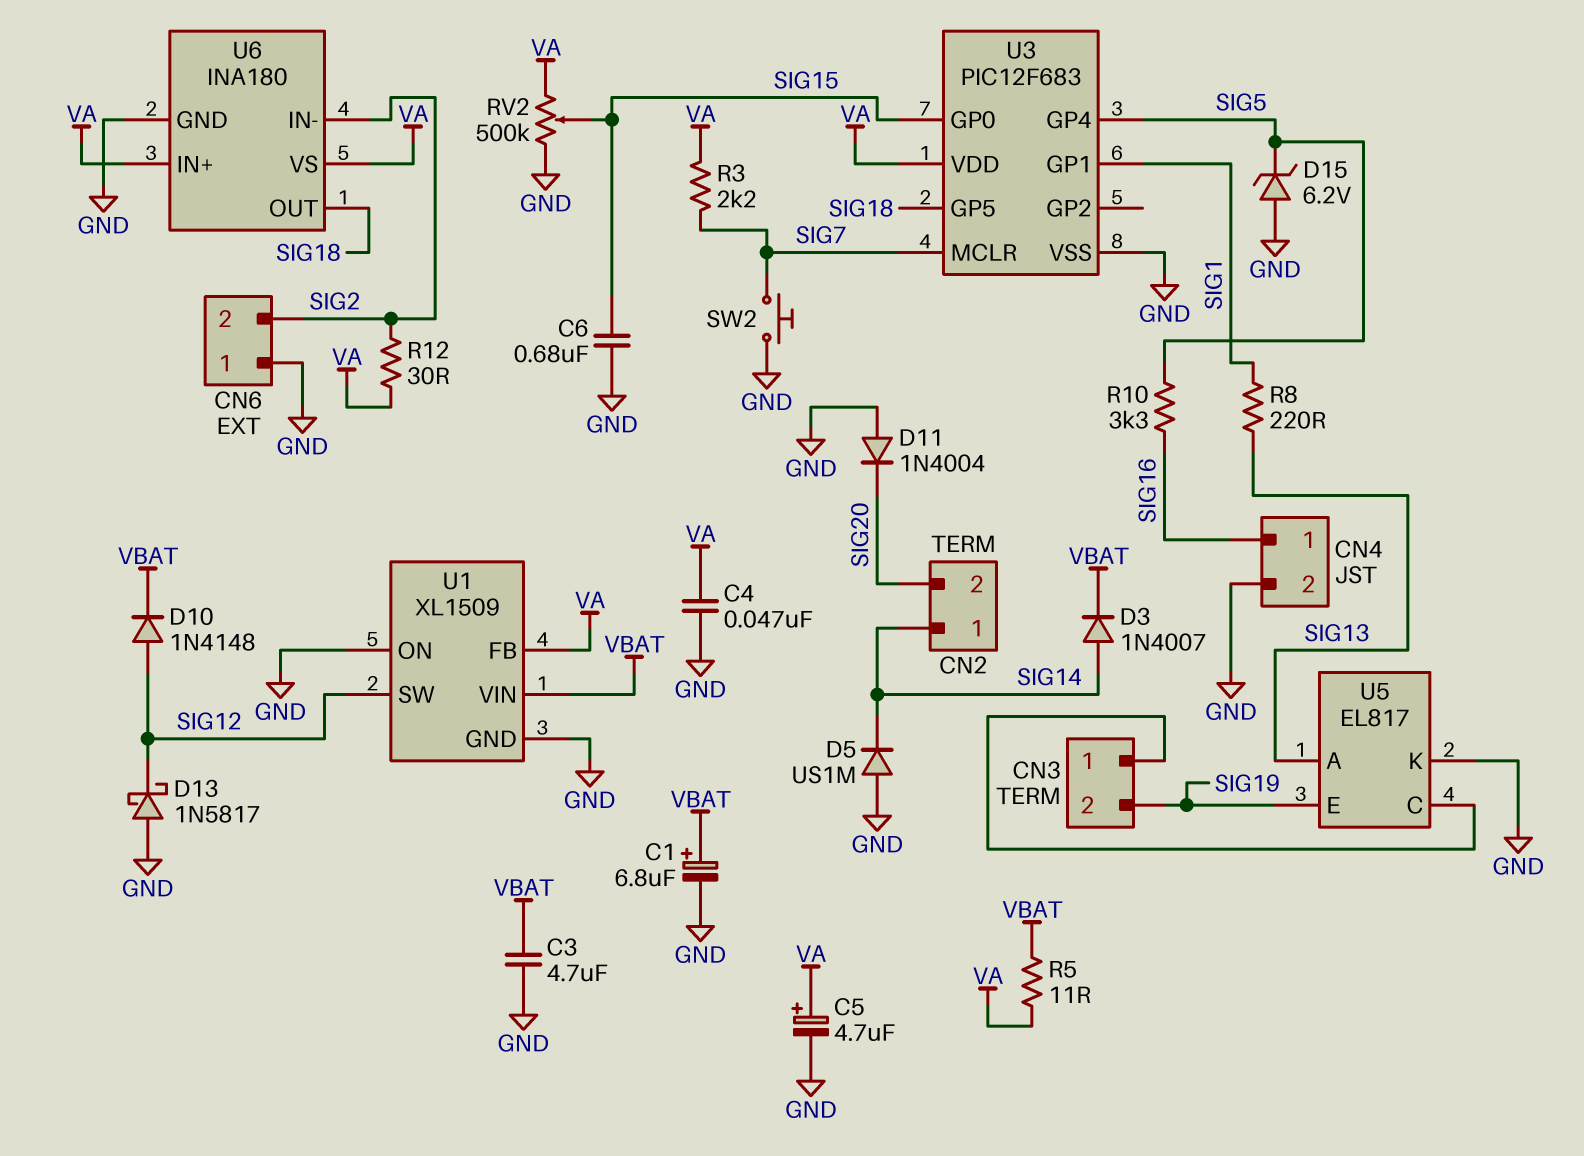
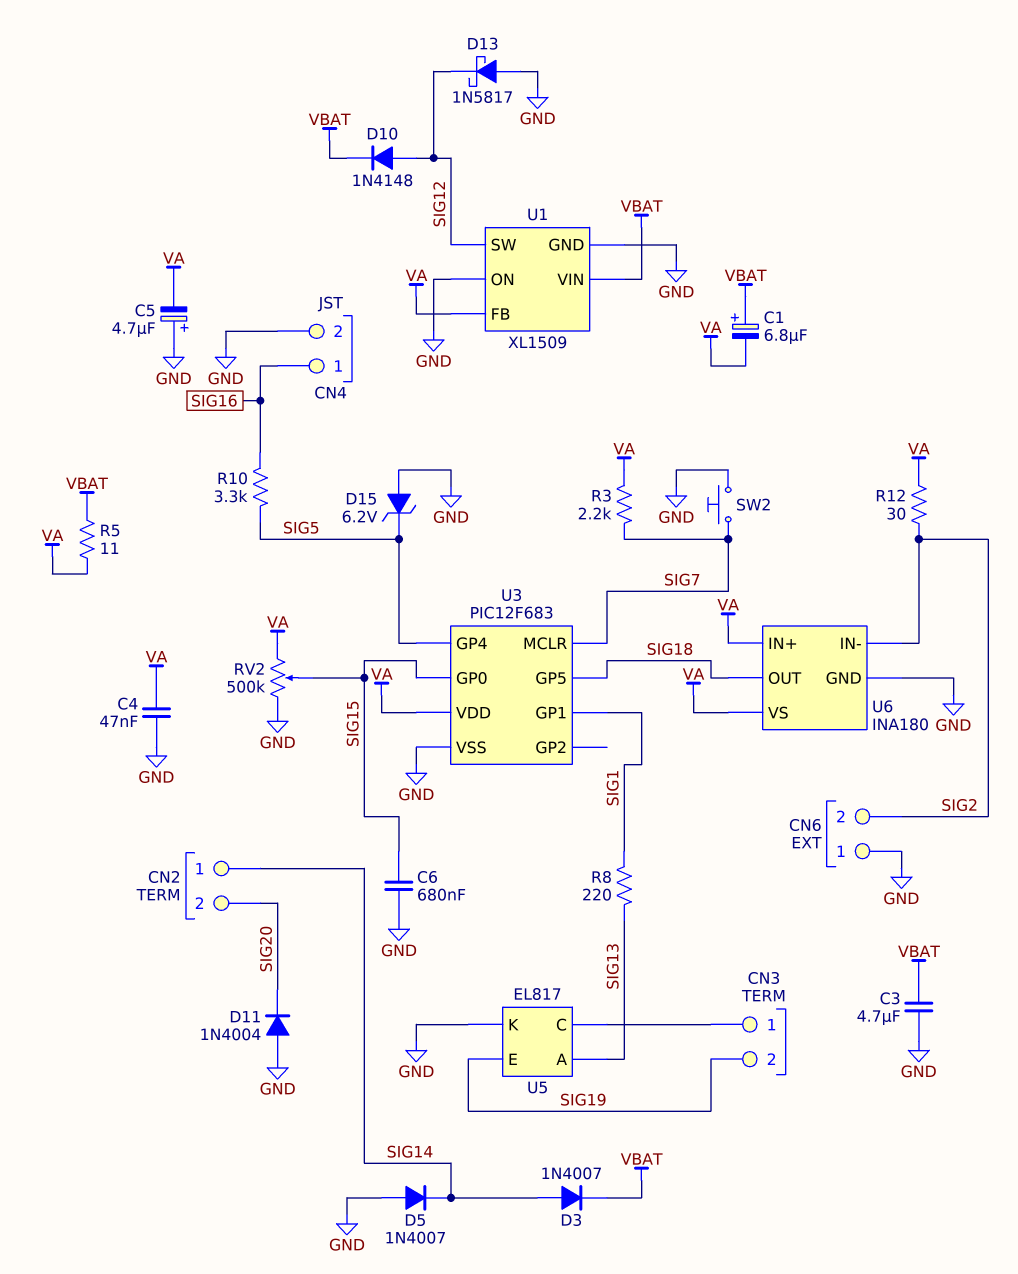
C1: 6.8uF (plus VBAT, minus GND) -> 6.8uF (plus VBAT, minus VA)
C5: 4.7uF (plus VA, minus GND) -> 4.7uF (plus GND, minus VA)
D5: diode US1M (A GND, K SIG14) -> diode 1N4007 (A GND, K SIG14)

